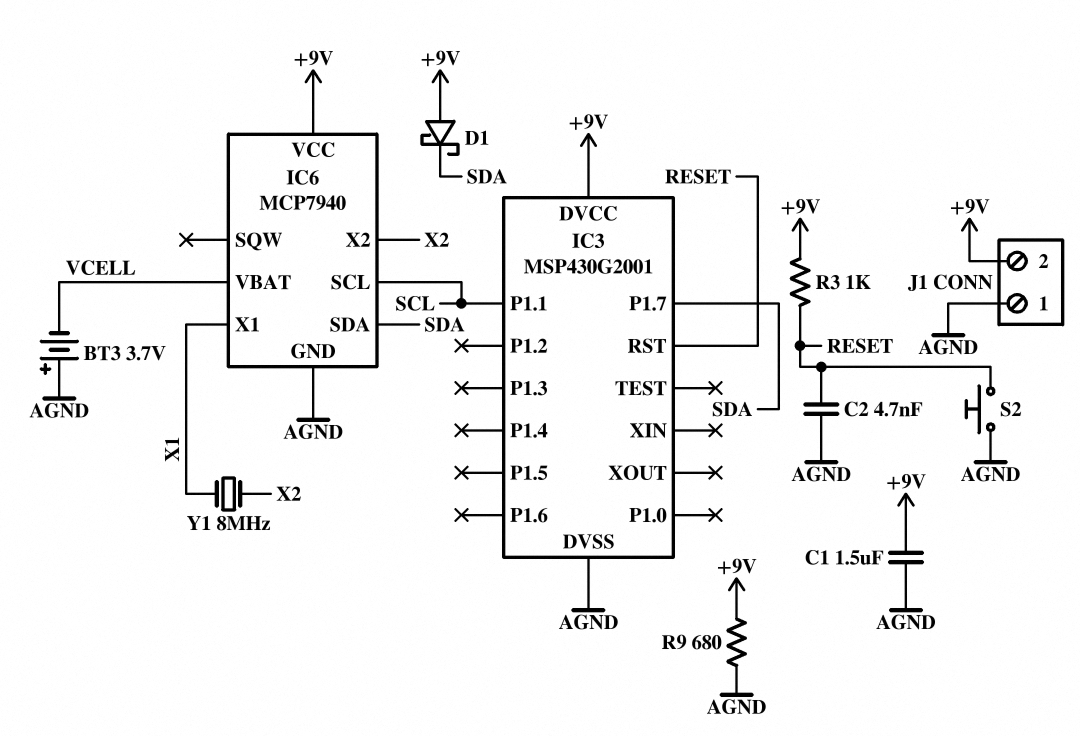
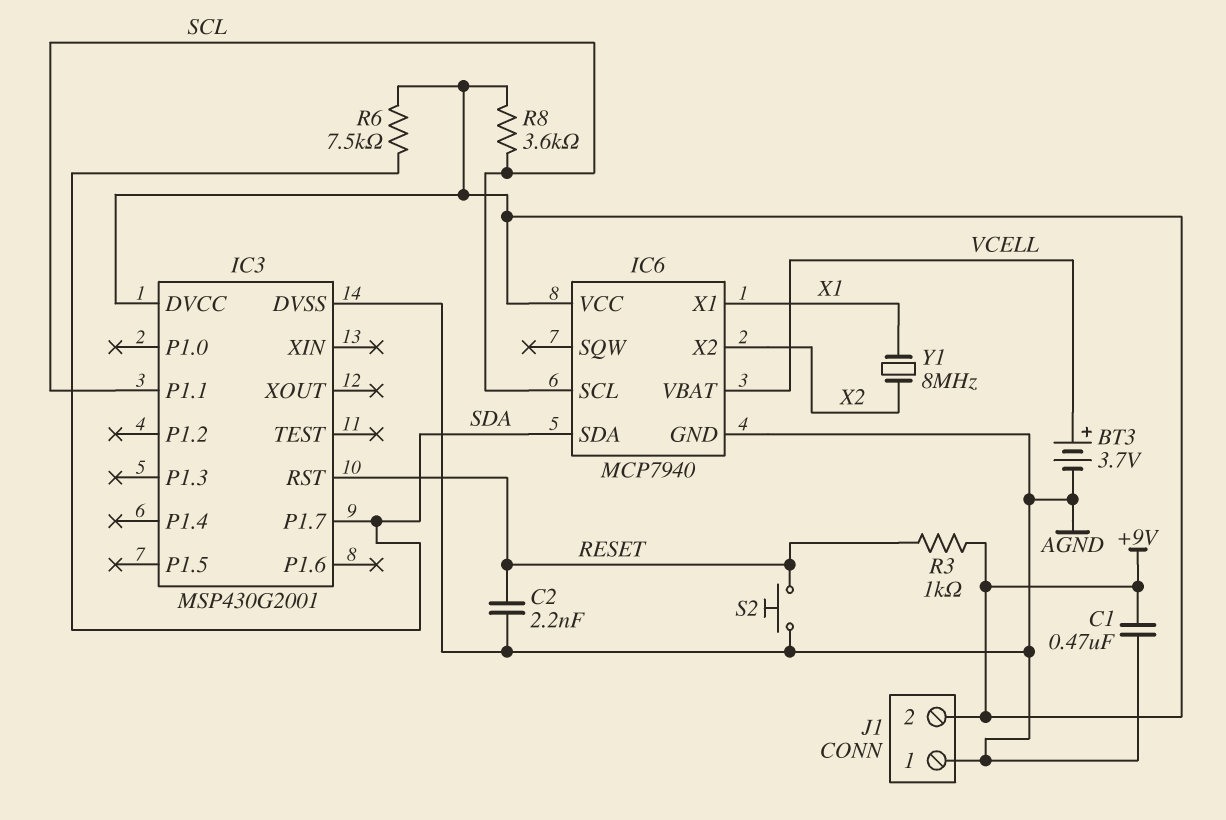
BT3: 3.7V (plus AGND, minus VCELL) -> 3.7V (plus VCELL, minus AGND)
C1: 1.5uF (+9V, AGND) -> 470nF (+9V, AGND)
C2: 4.7nF (AGND, RESET) -> 2.2nF (AGND, RESET)
D1: schottky (A +9V, K SDA) -> none
R6: none -> 7.5k (+9V, SDA)
R8: none -> 3.6k (+9V, SCL)
R9: 680 (+9V, AGND) -> none

